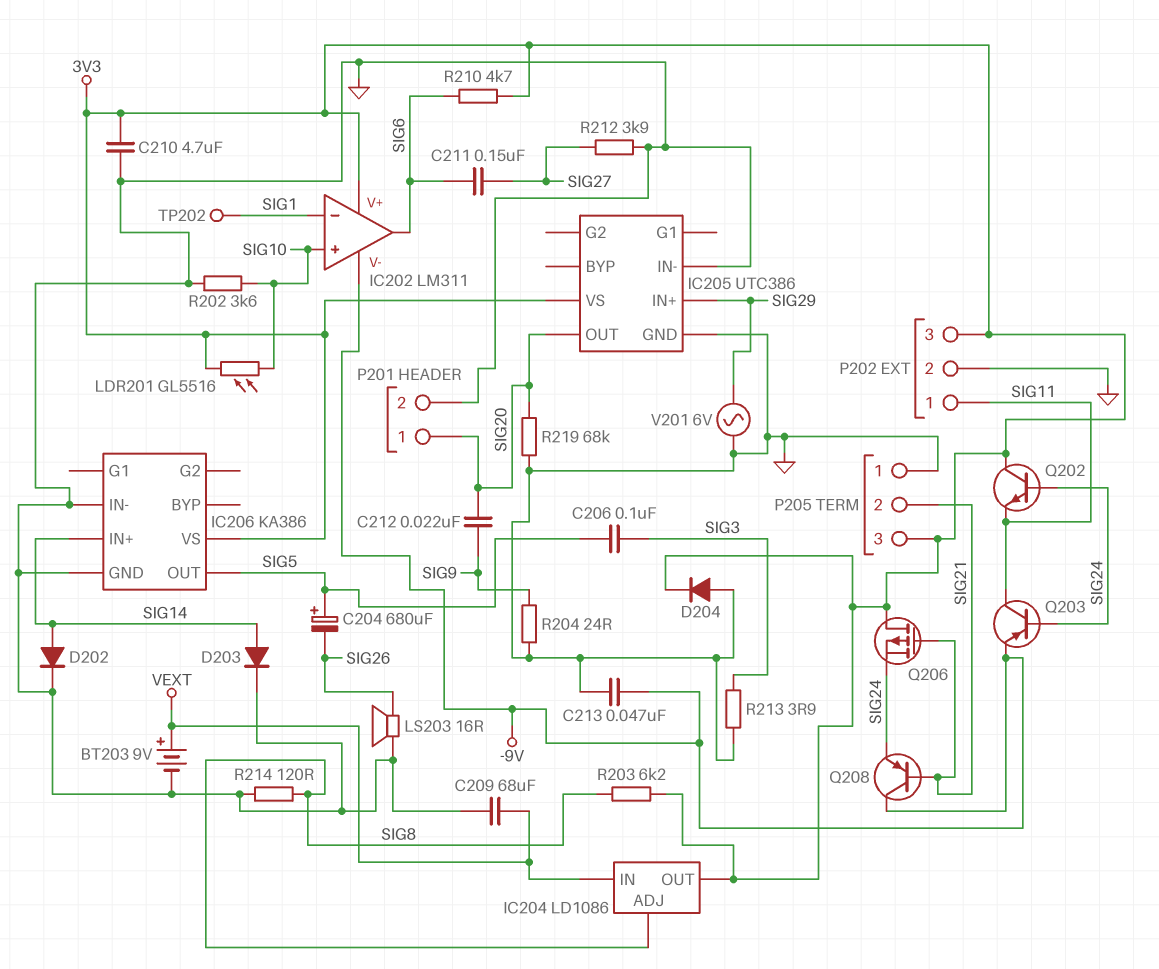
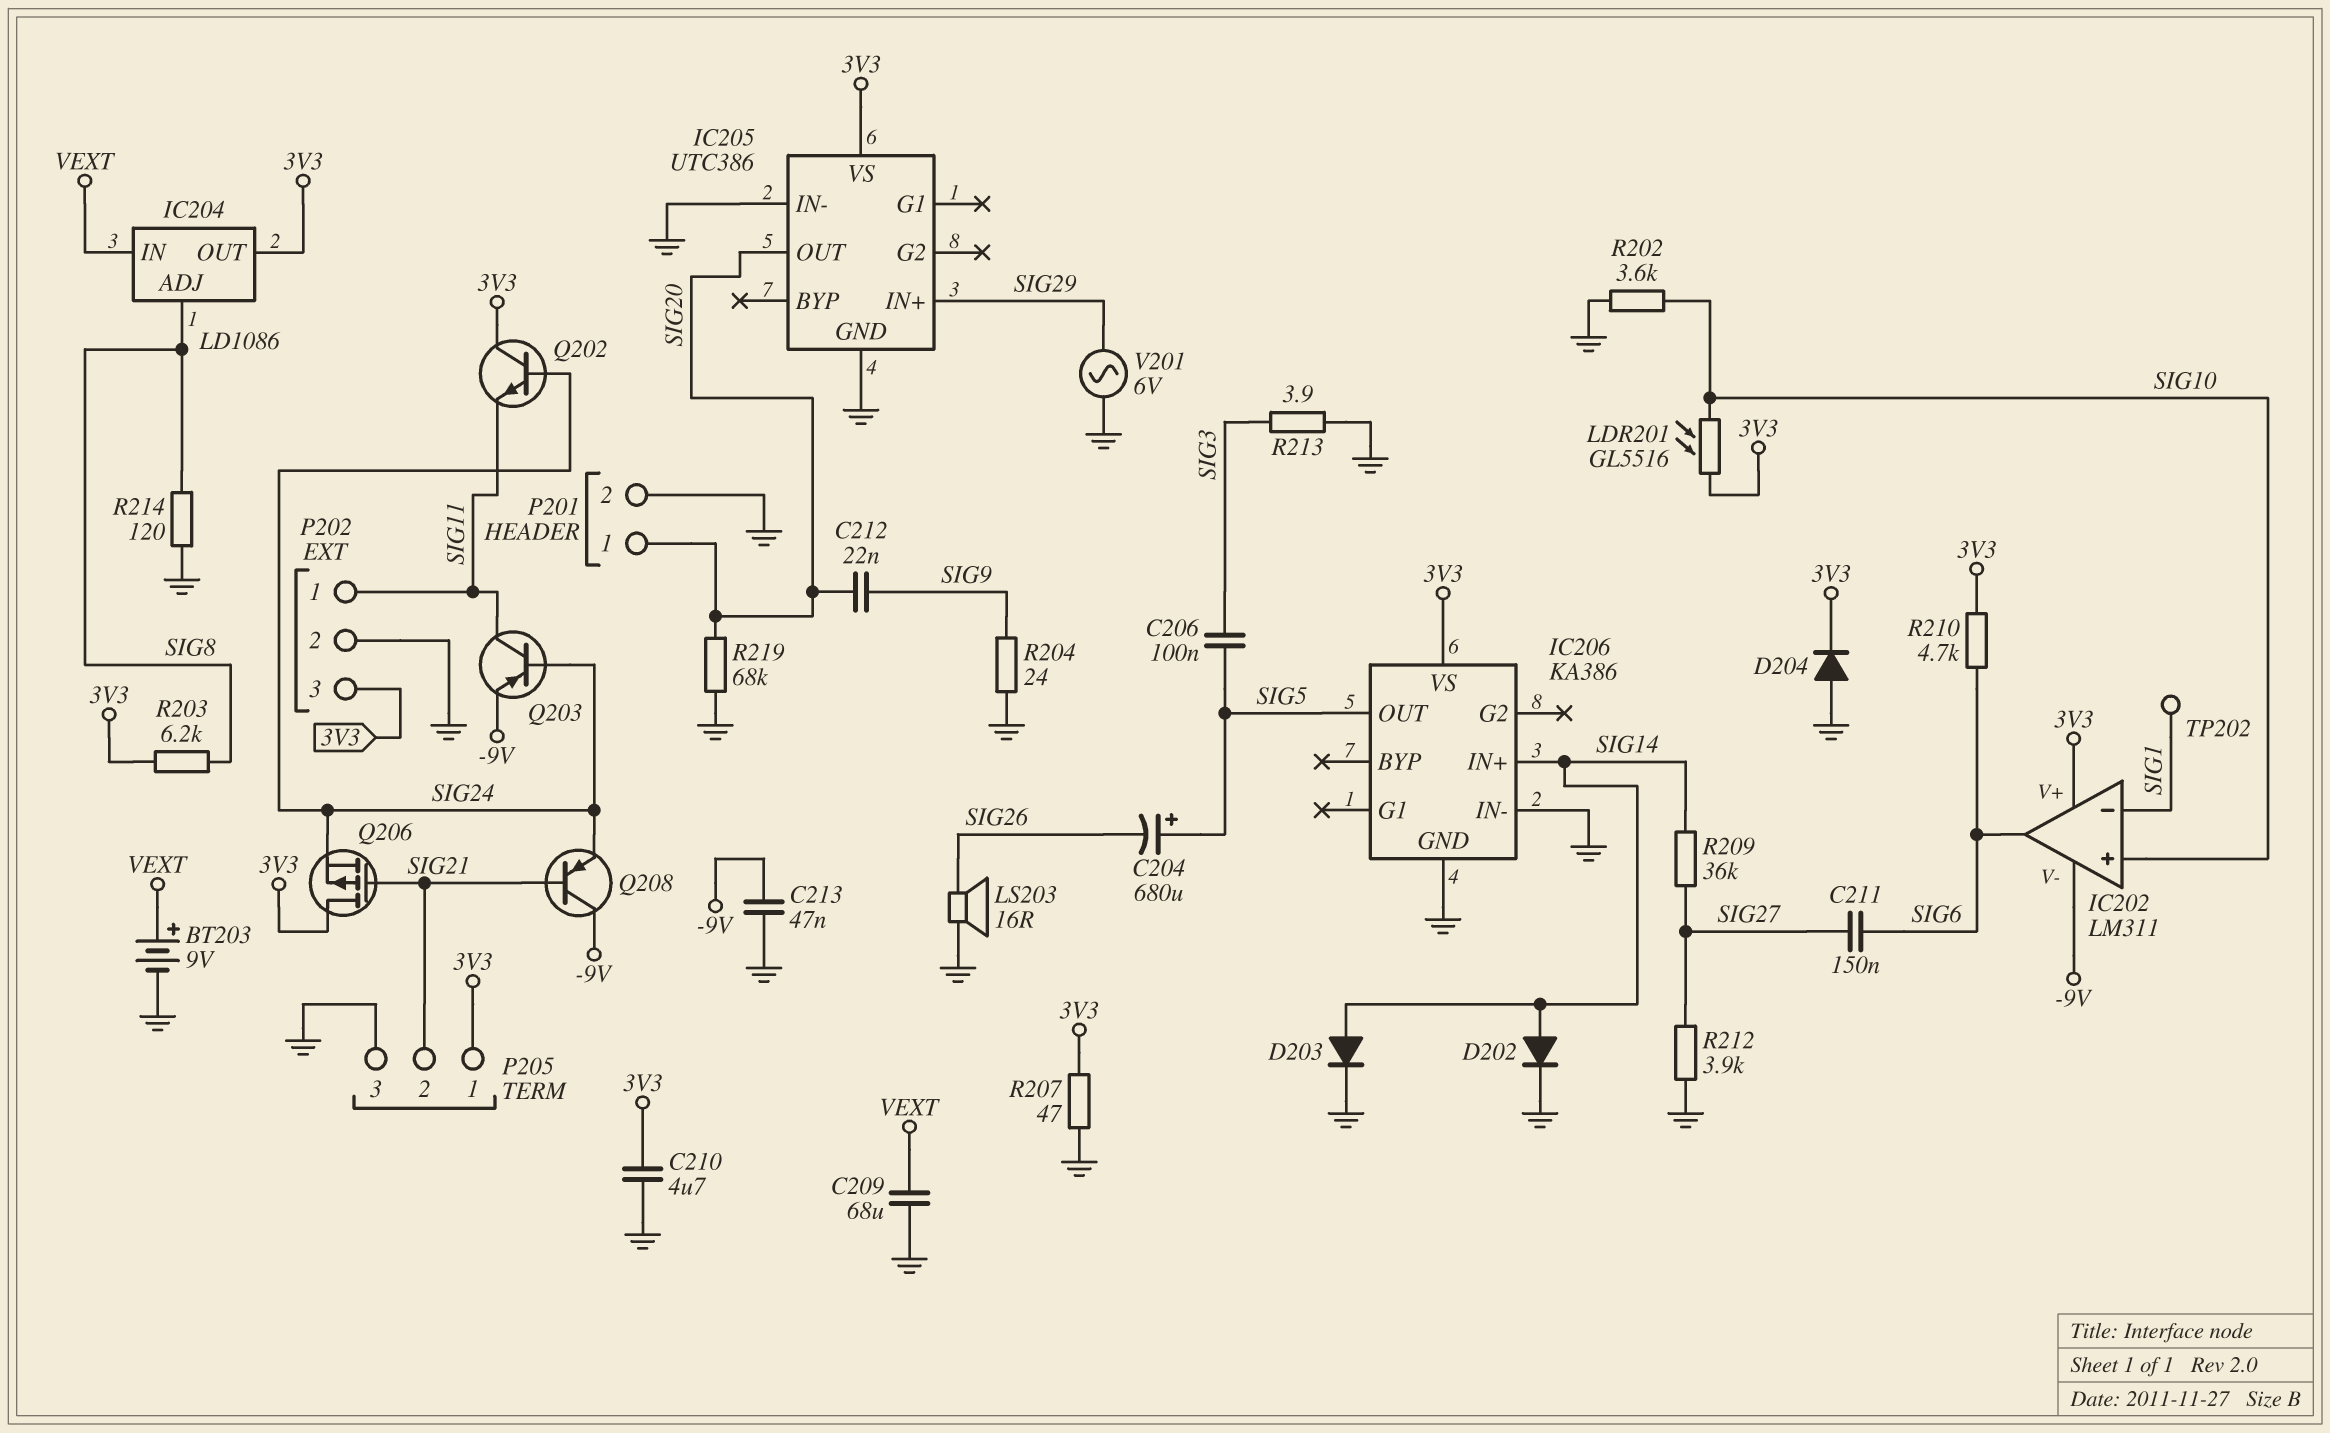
P205 pin 1: GND -> 3V3
P205 pin 3: 3V3 -> GND
R207: none -> 47 (3V3, GND)
R209: none -> 36k (SIG14, SIG27)

